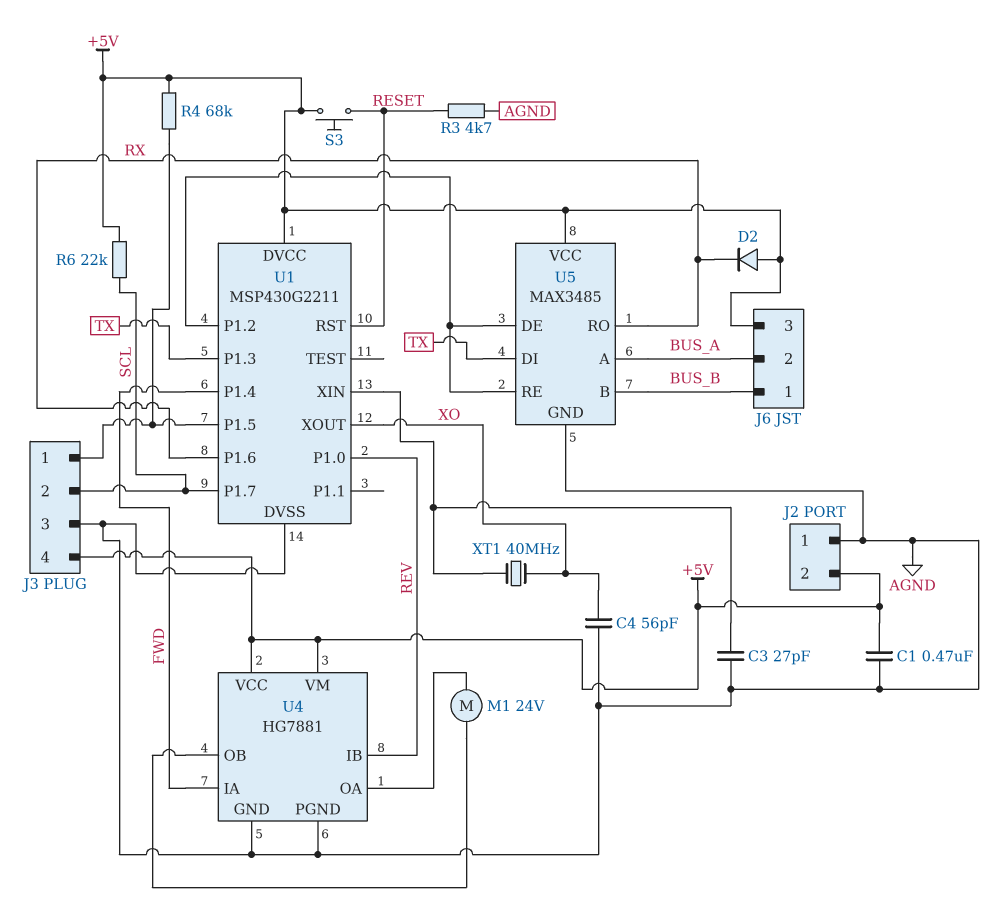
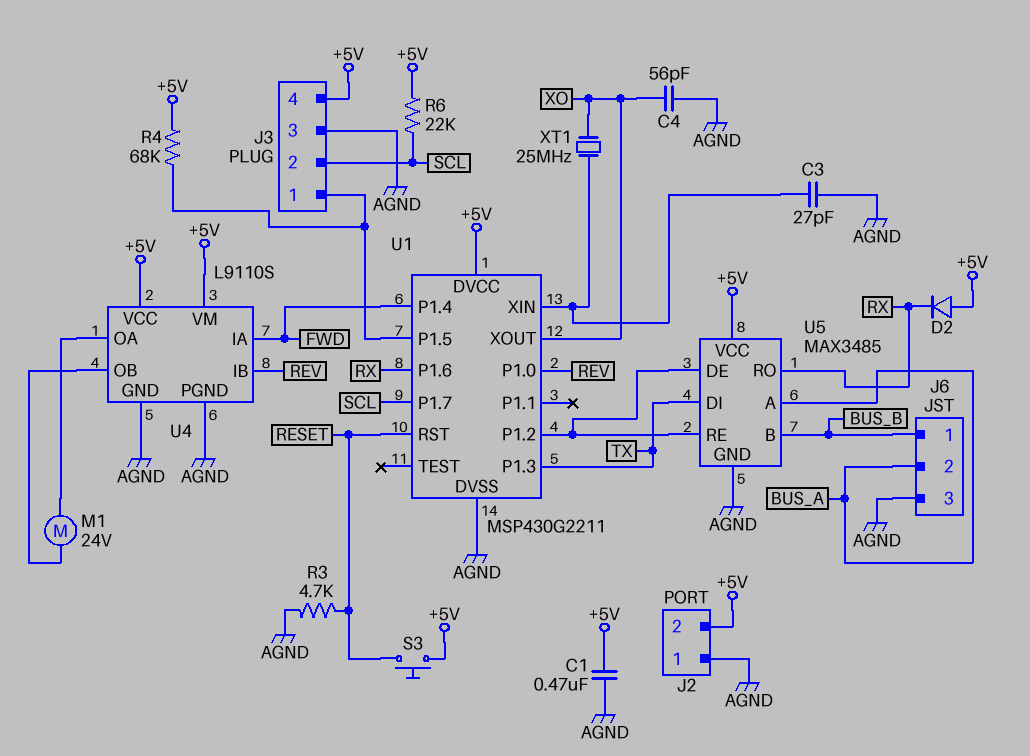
J6 pin 3: +5V -> AGND
U4: HG7881 -> L9110S
XT1: 40MHz (U1/XIN, XO) -> 25MHz (U1/XIN, XO)

